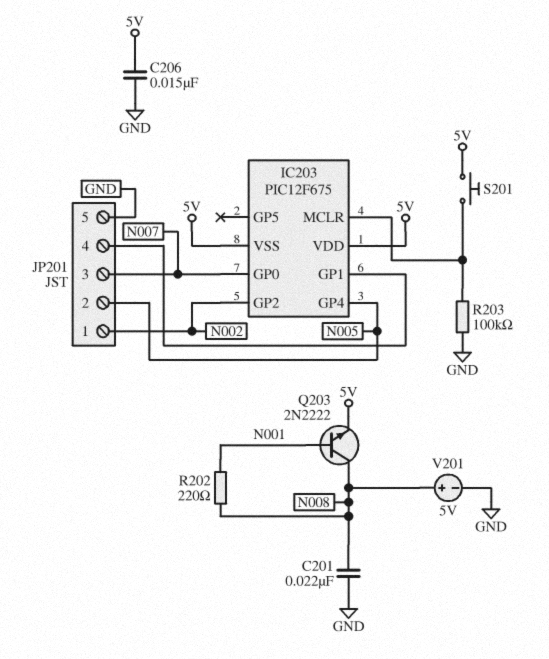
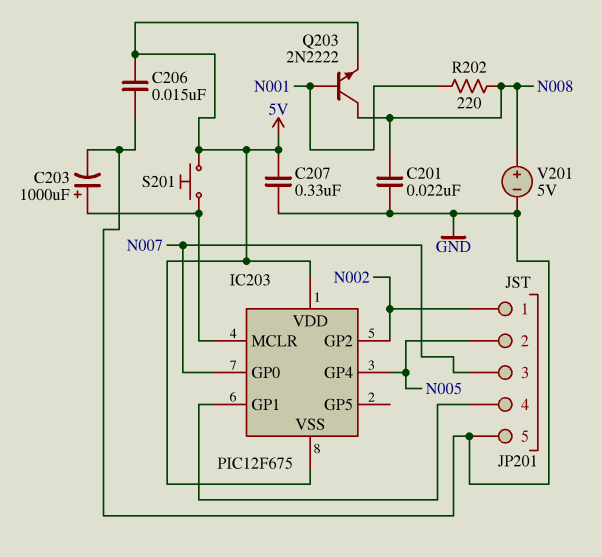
C203: none -> 1000uF (plus IC203/MCLR, minus GND)
C207: none -> 330nF (5V, GND)
R203: 100k (GND, IC203/MCLR) -> none

